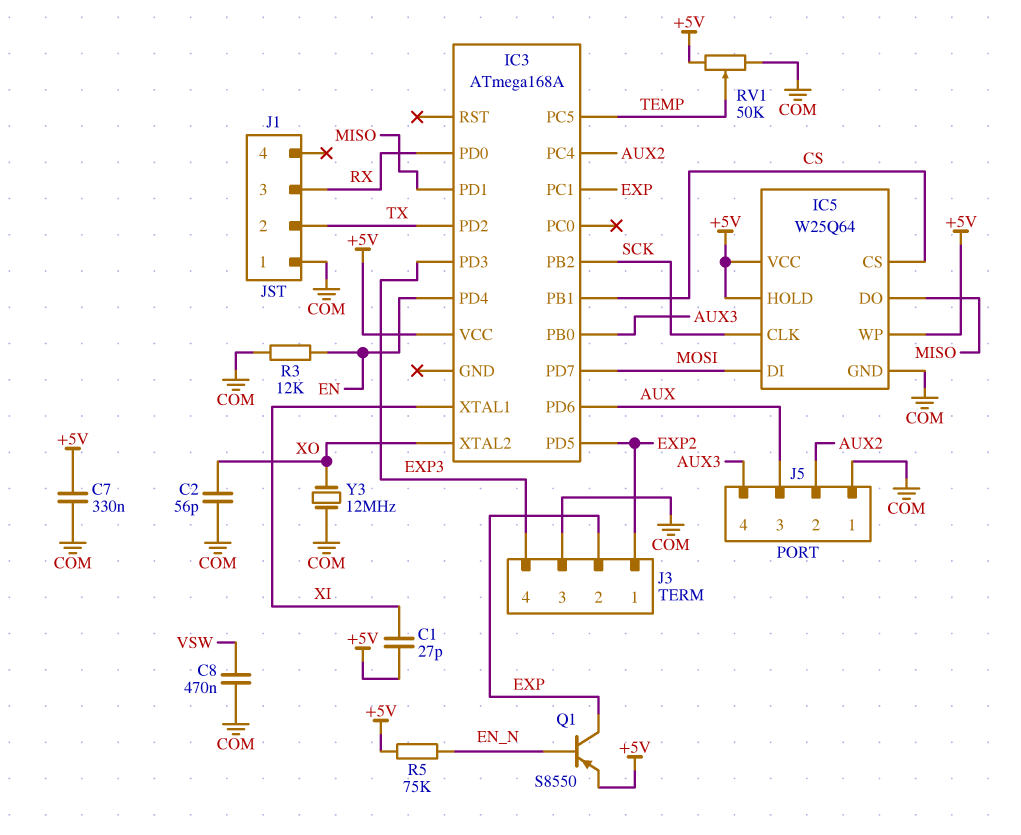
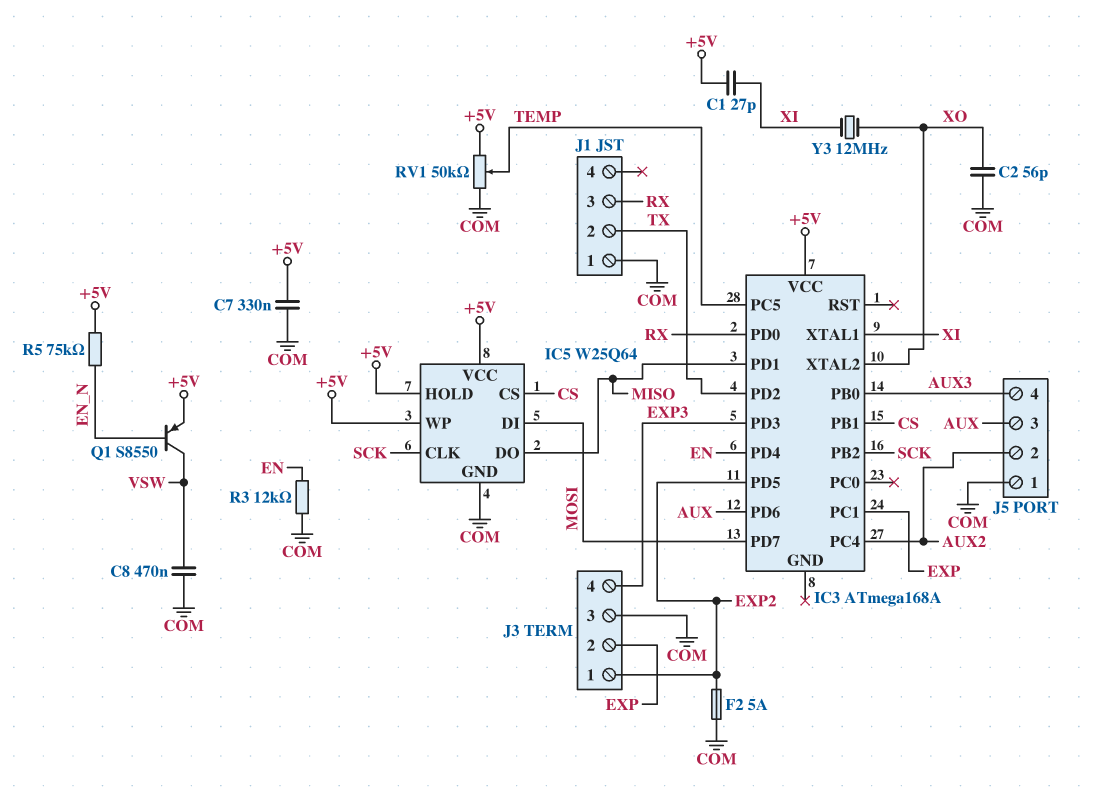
F2: none -> 5A (COM, EXP2)
Q1: PNP S8550 (B EN_N, C EXP, E +5V) -> PNP S8550 (B EN_N, C VSW, E +5V)
Y3: 12MHz (COM, XO) -> 12MHz (XI, XO)

